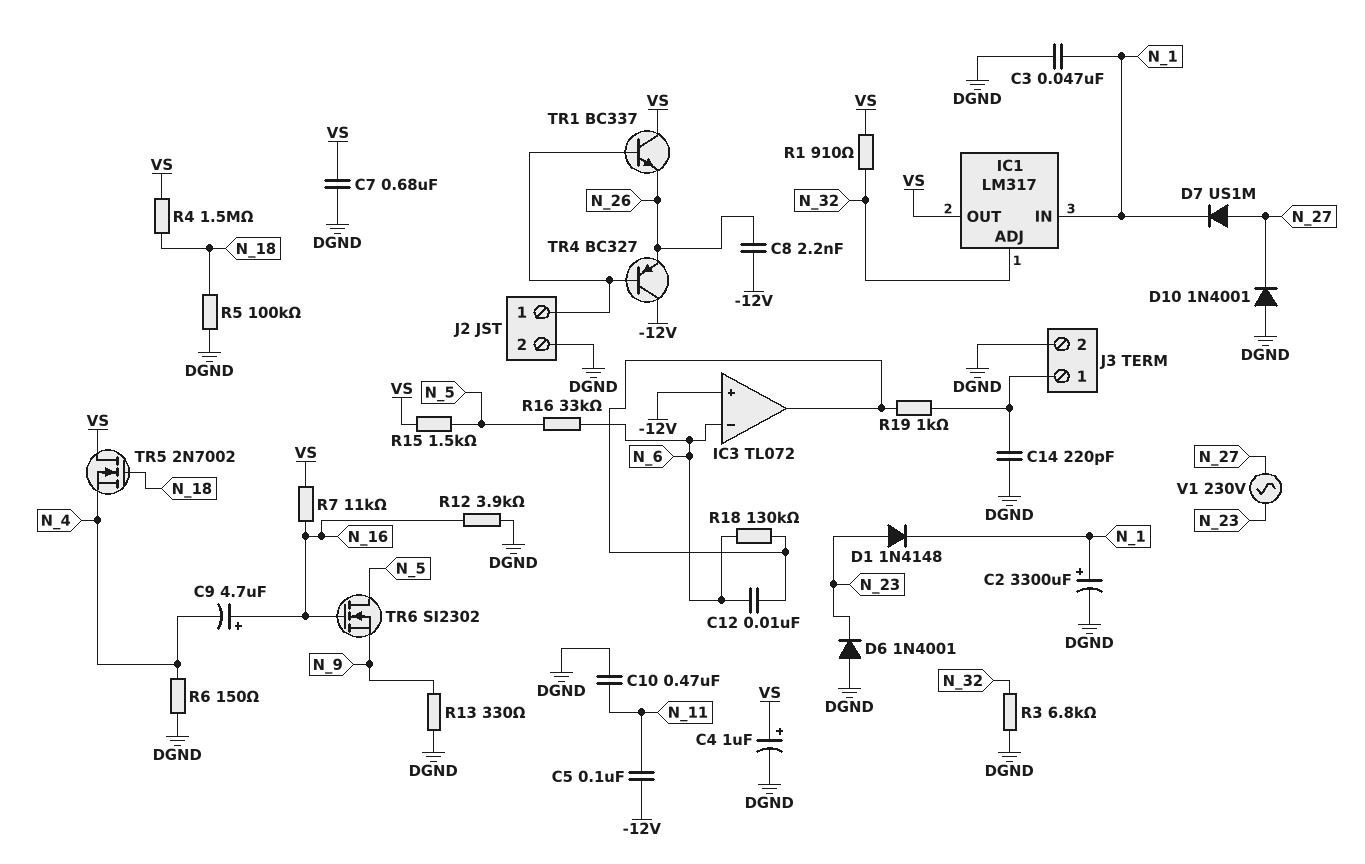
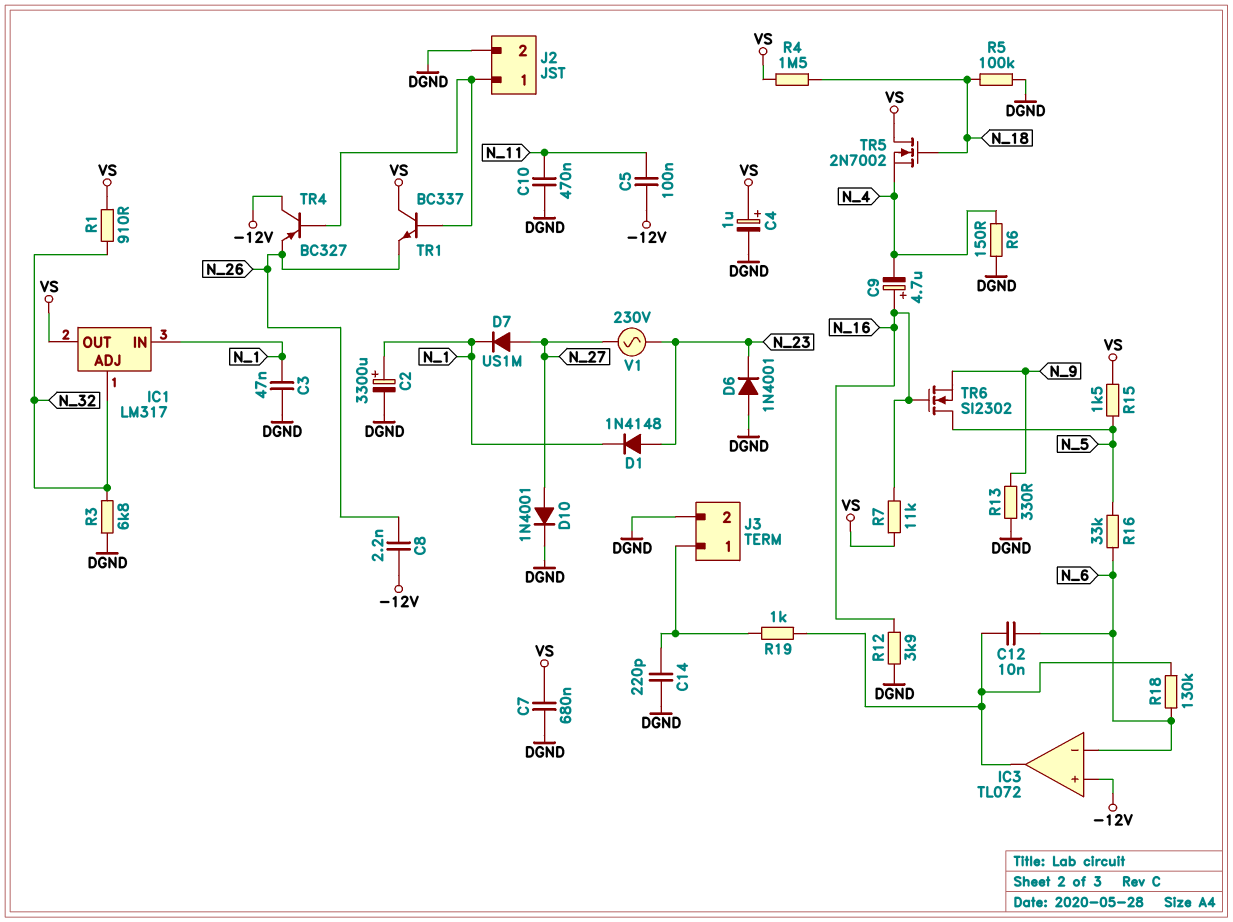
D10: diode 1N4001 (A DGND, K N_27) -> diode 1N4001 (A N_27, K DGND)

